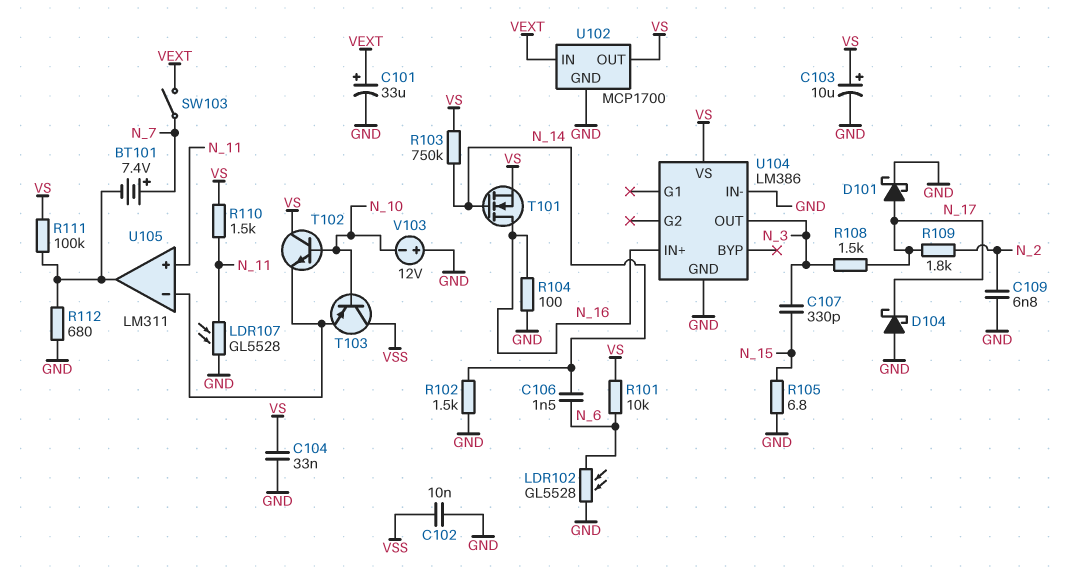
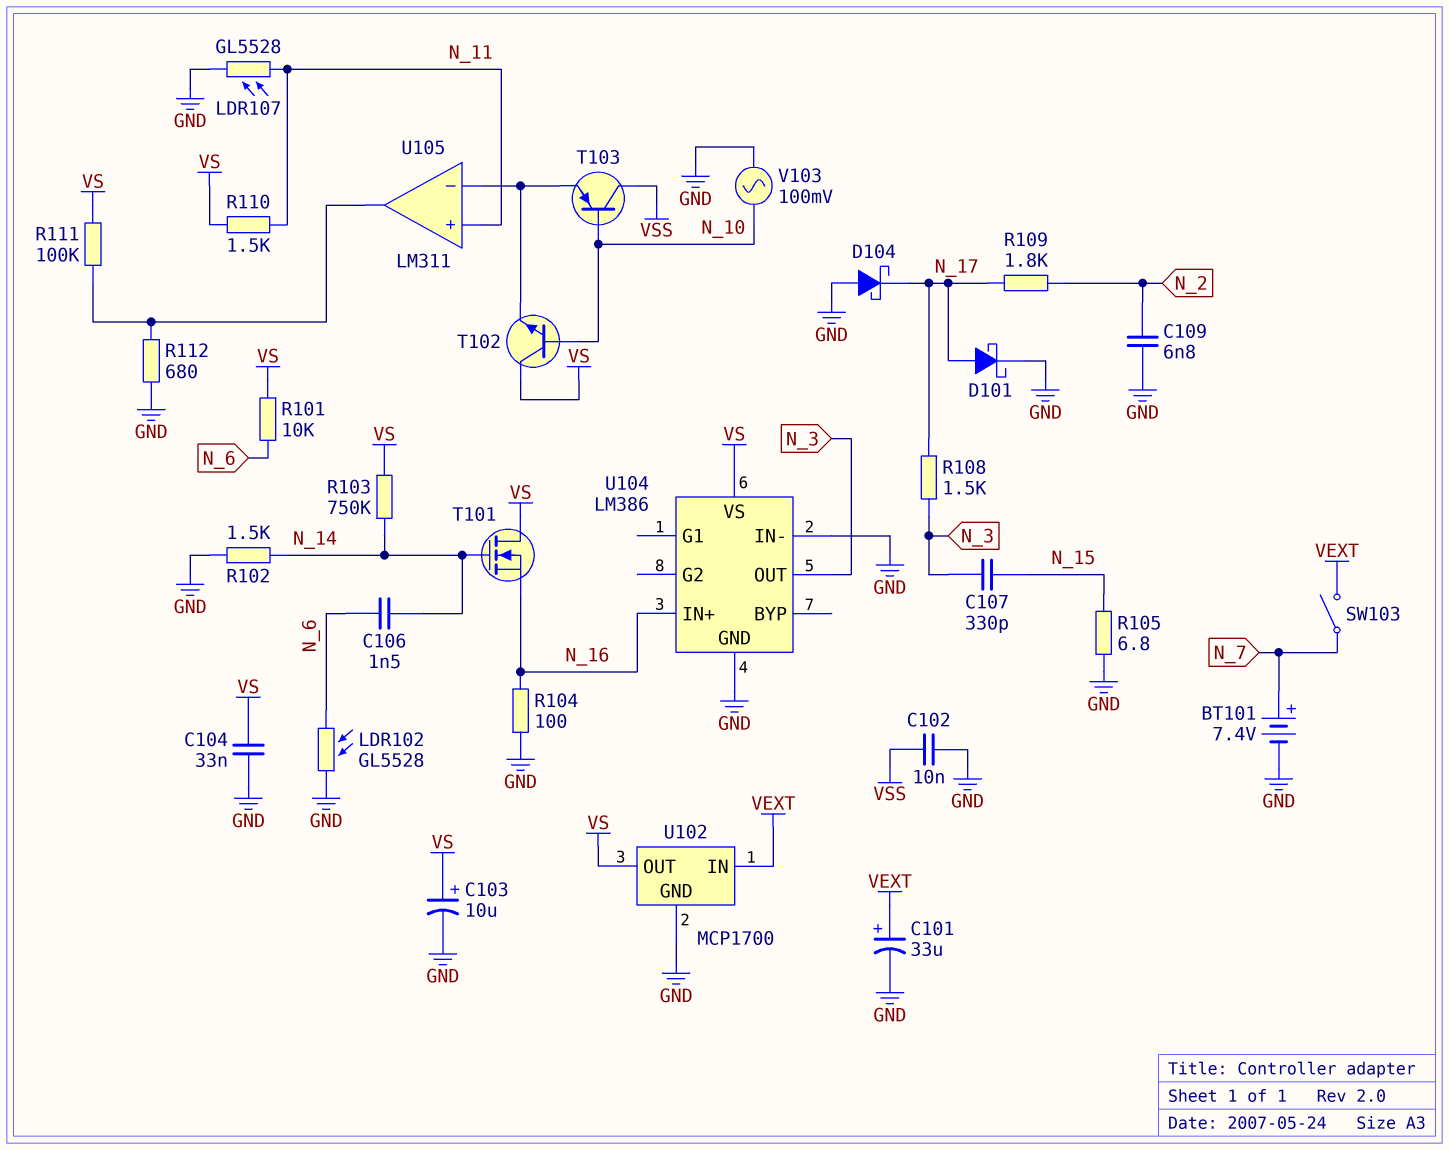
BT101: 7.4V (plus N_7, minus U105/out) -> 7.4V (plus N_7, minus GND)
T101: NMOS (G N_14, D N_16, S VS) -> NMOS (G N_14, D VS, S N_16)
V103: 12V (plus GND, minus N_10) -> AC 100mV (GND, N_10)

